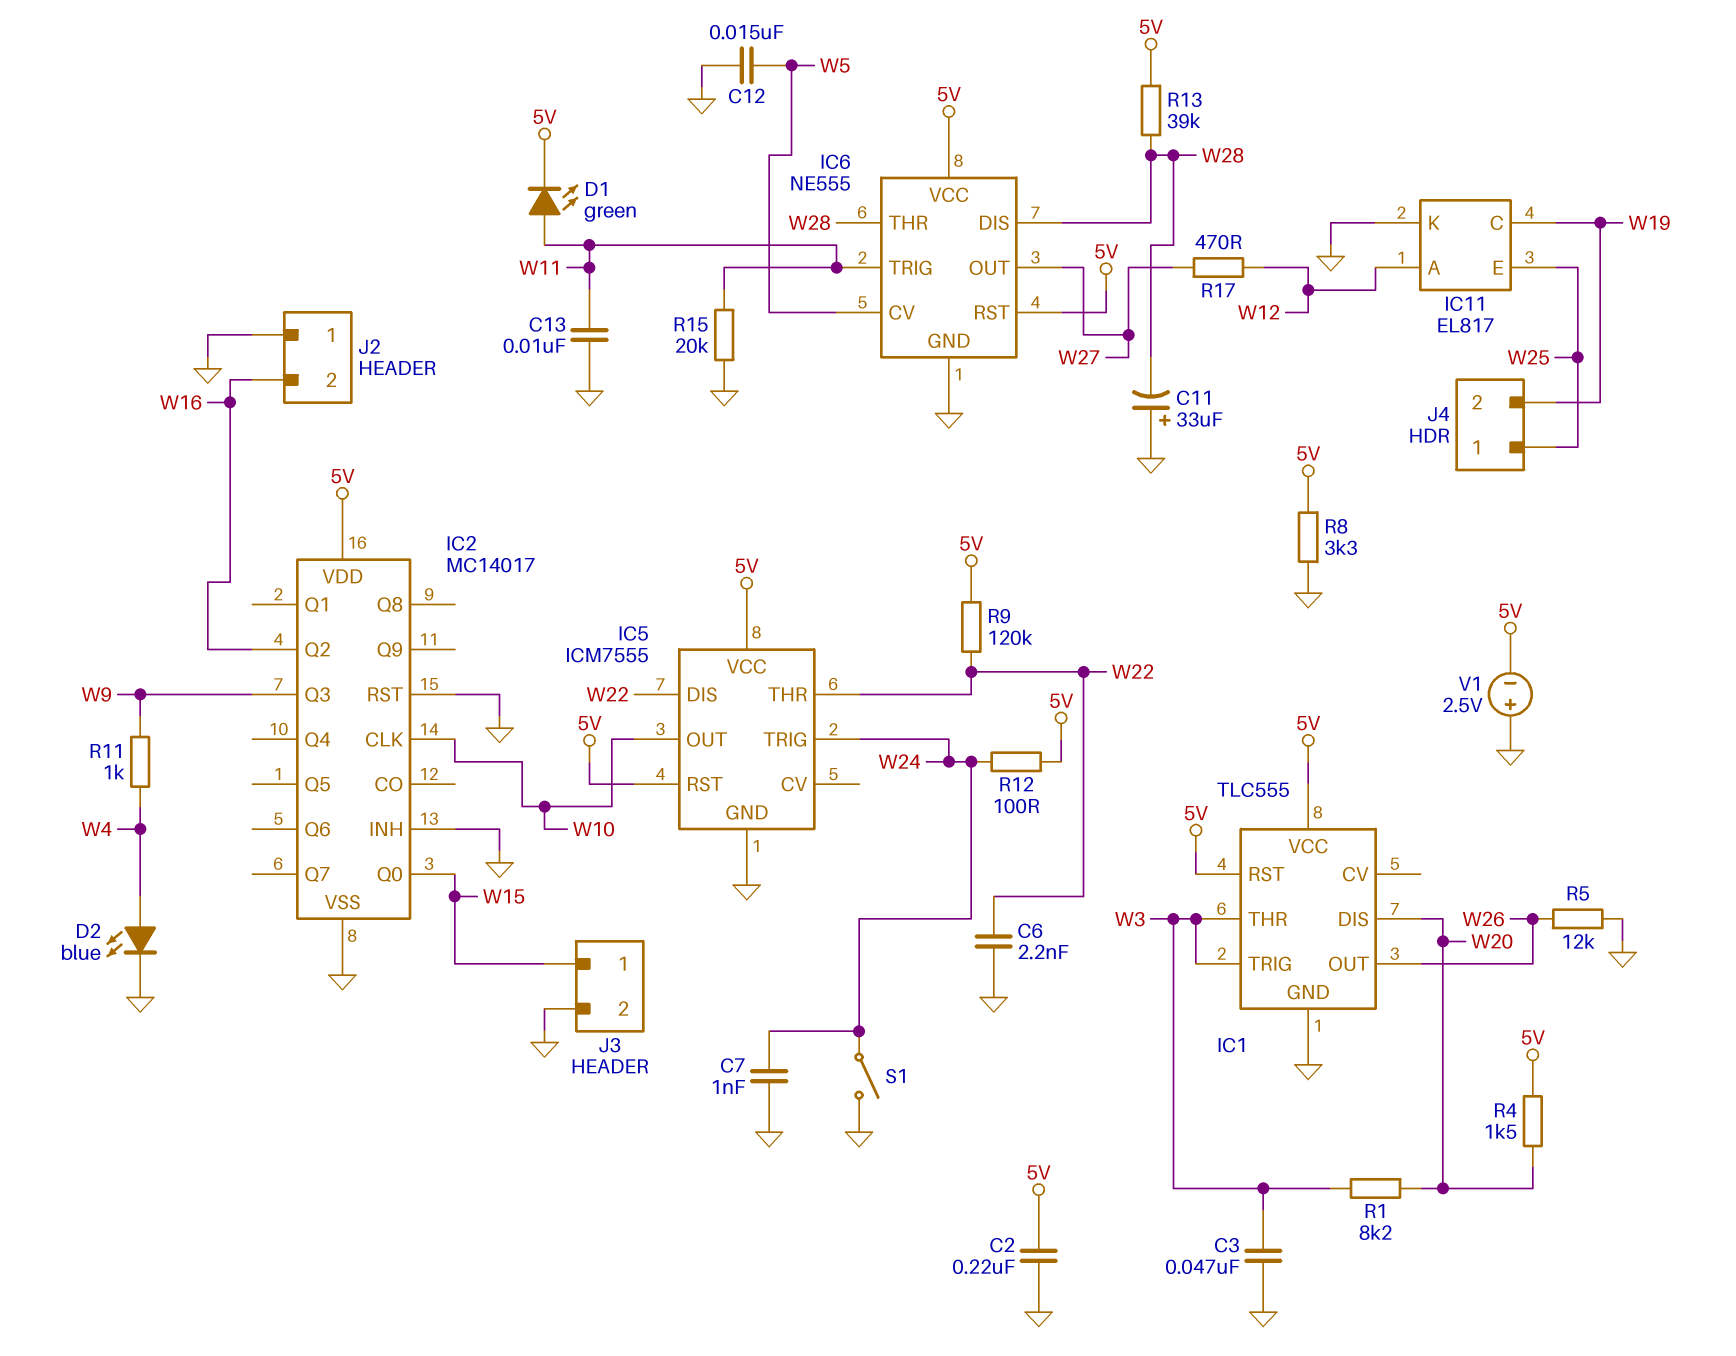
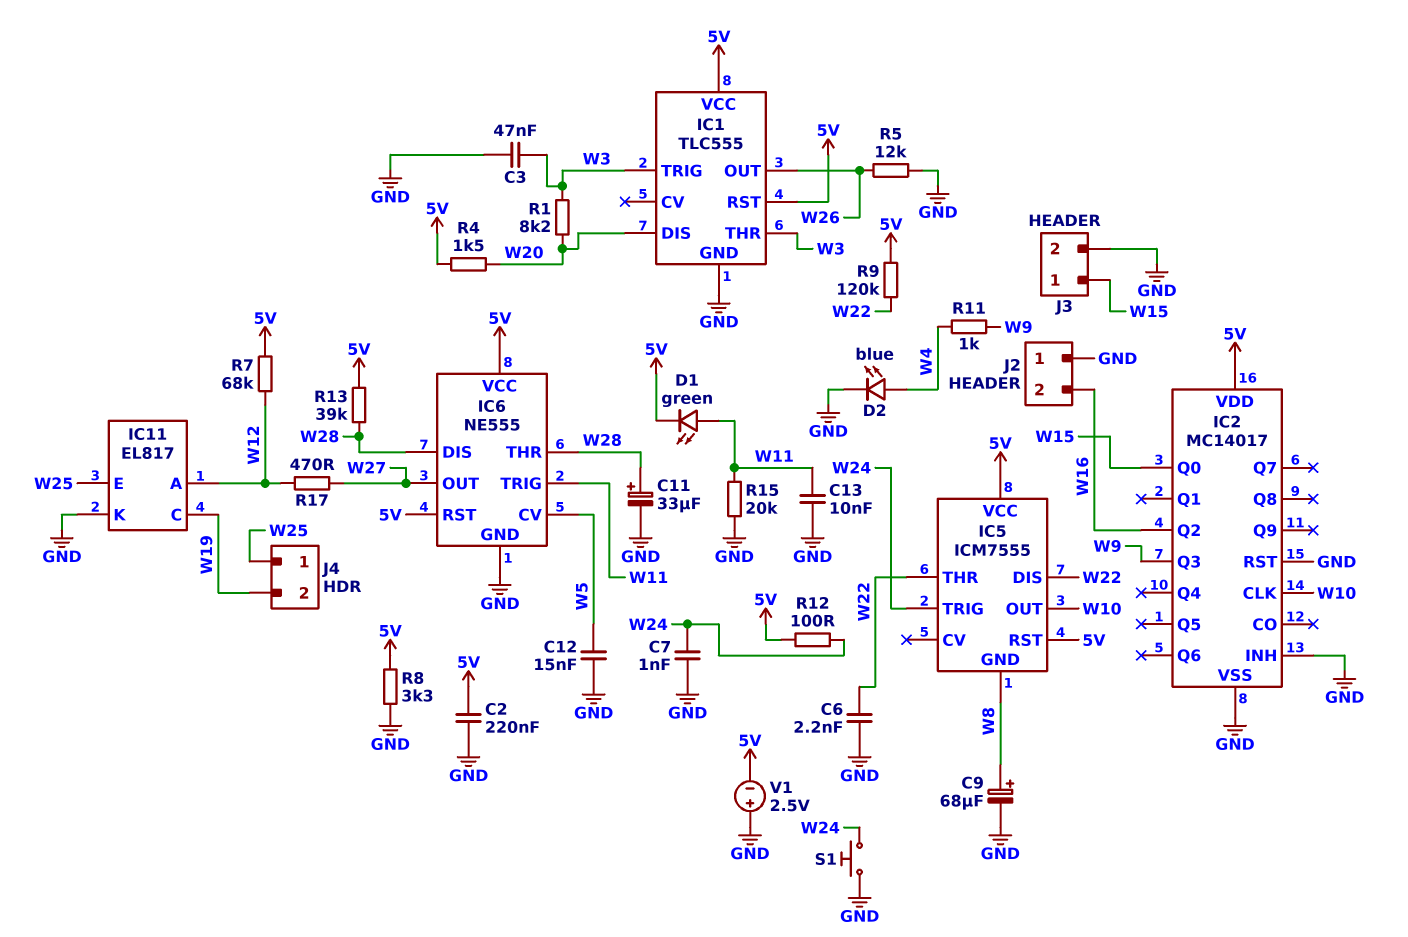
C9: none -> 68uF (plus W8, minus GND)
C11: 33uF (plus GND, minus W28) -> 33uF (plus W28, minus GND)
IC5 pin GND: GND -> W8
R7: none -> 68k (5V, W12)
S1: switch (GND, W24) -> button (GND, W24)

